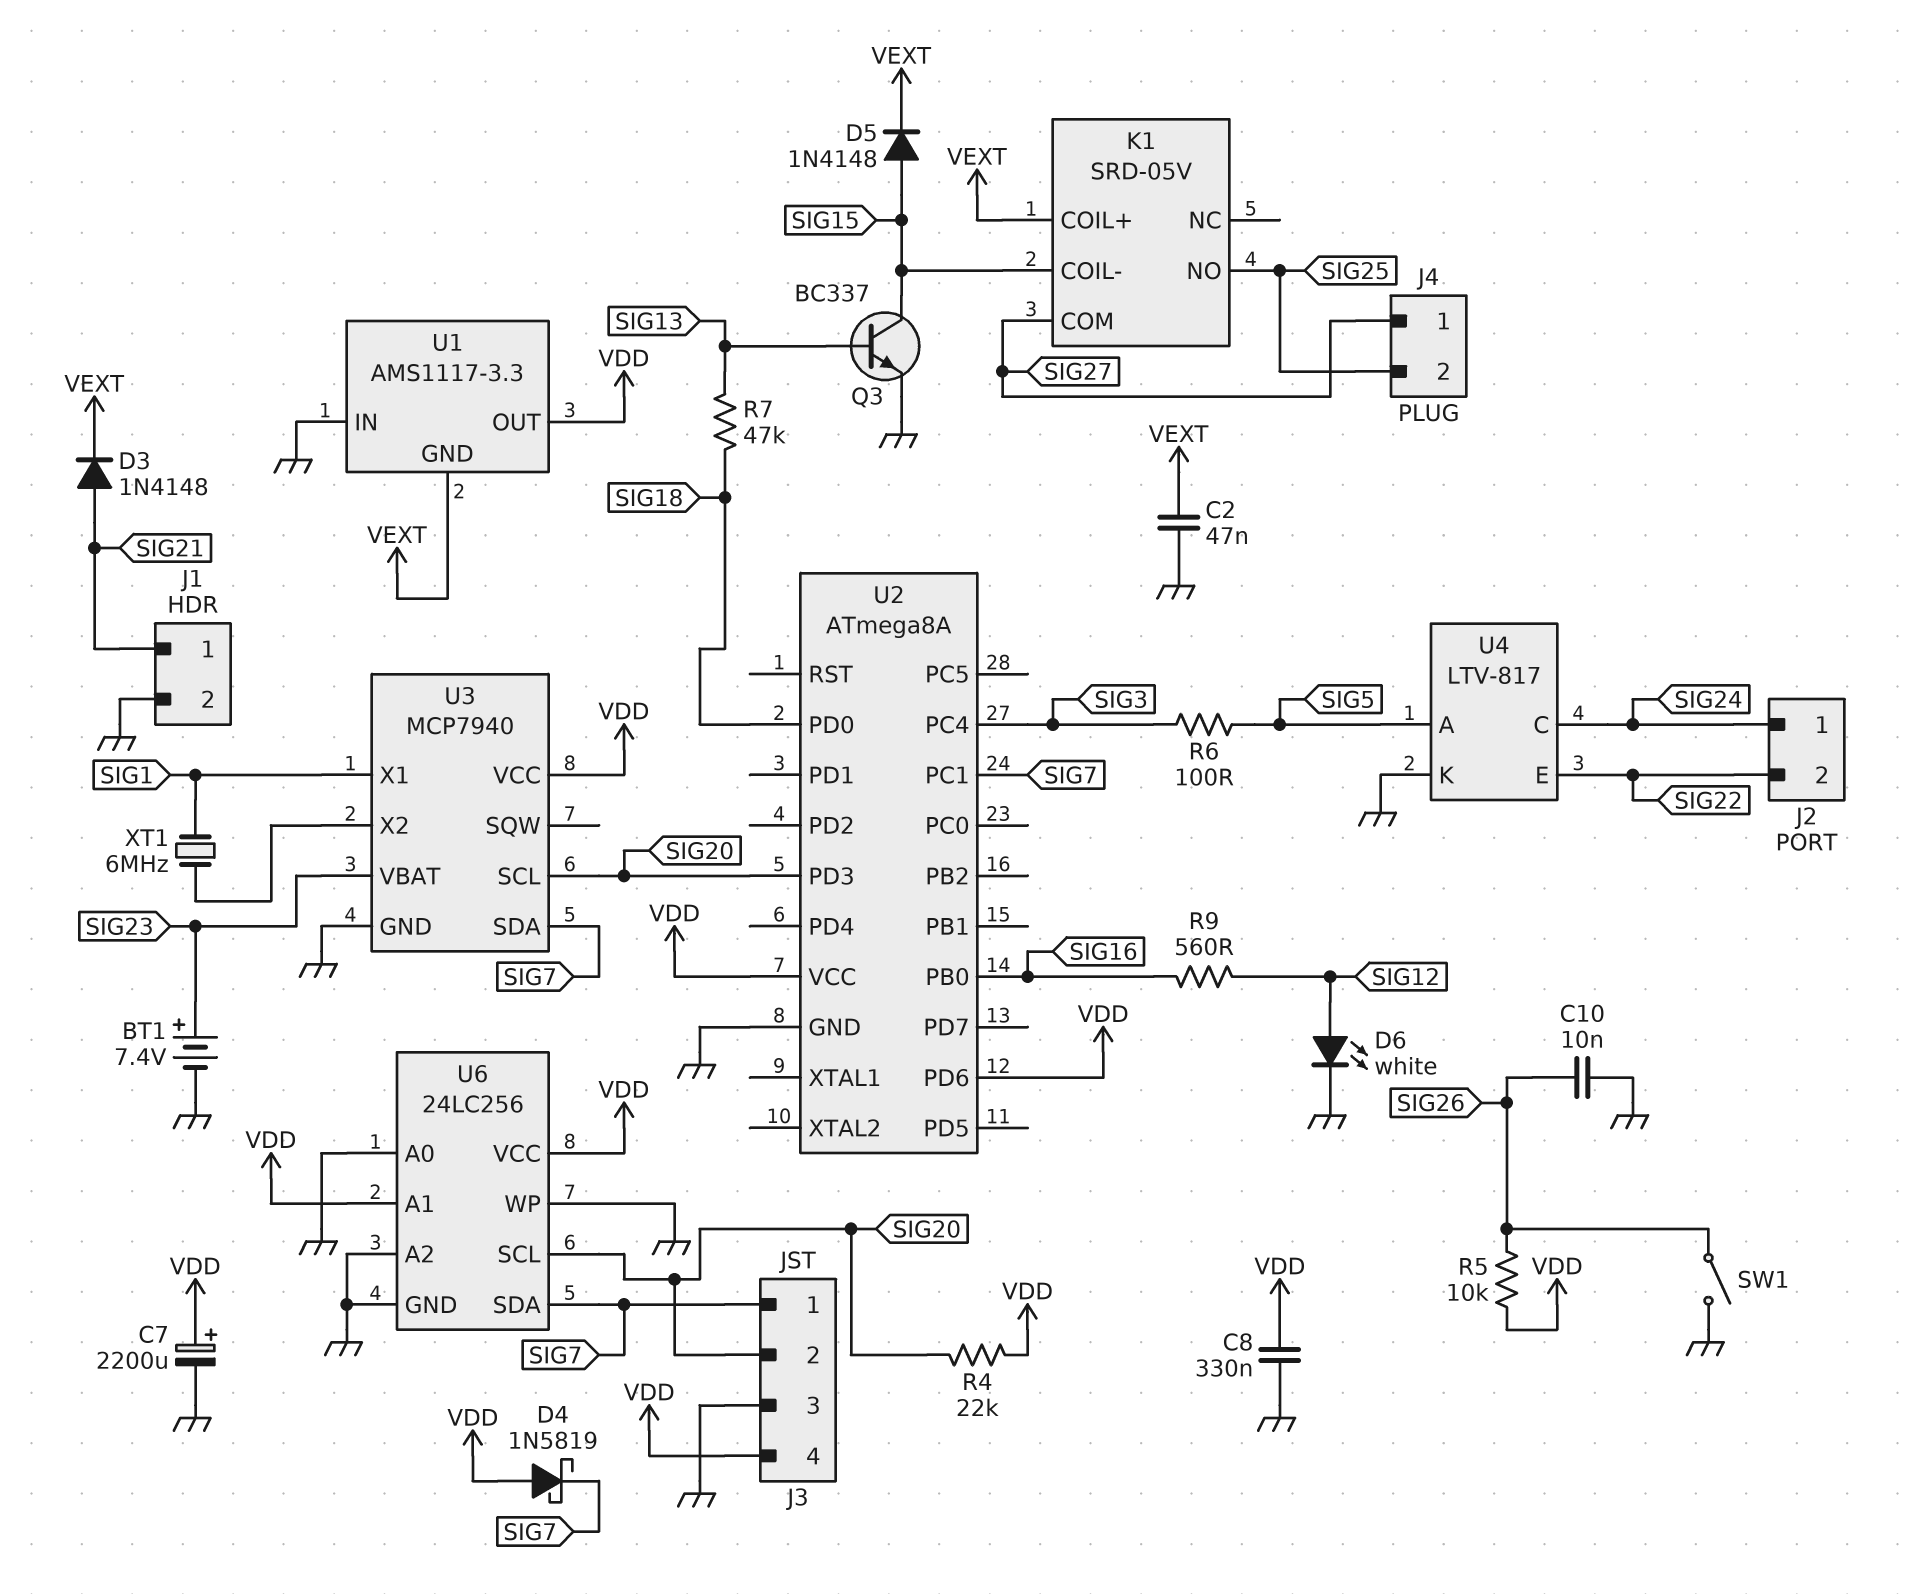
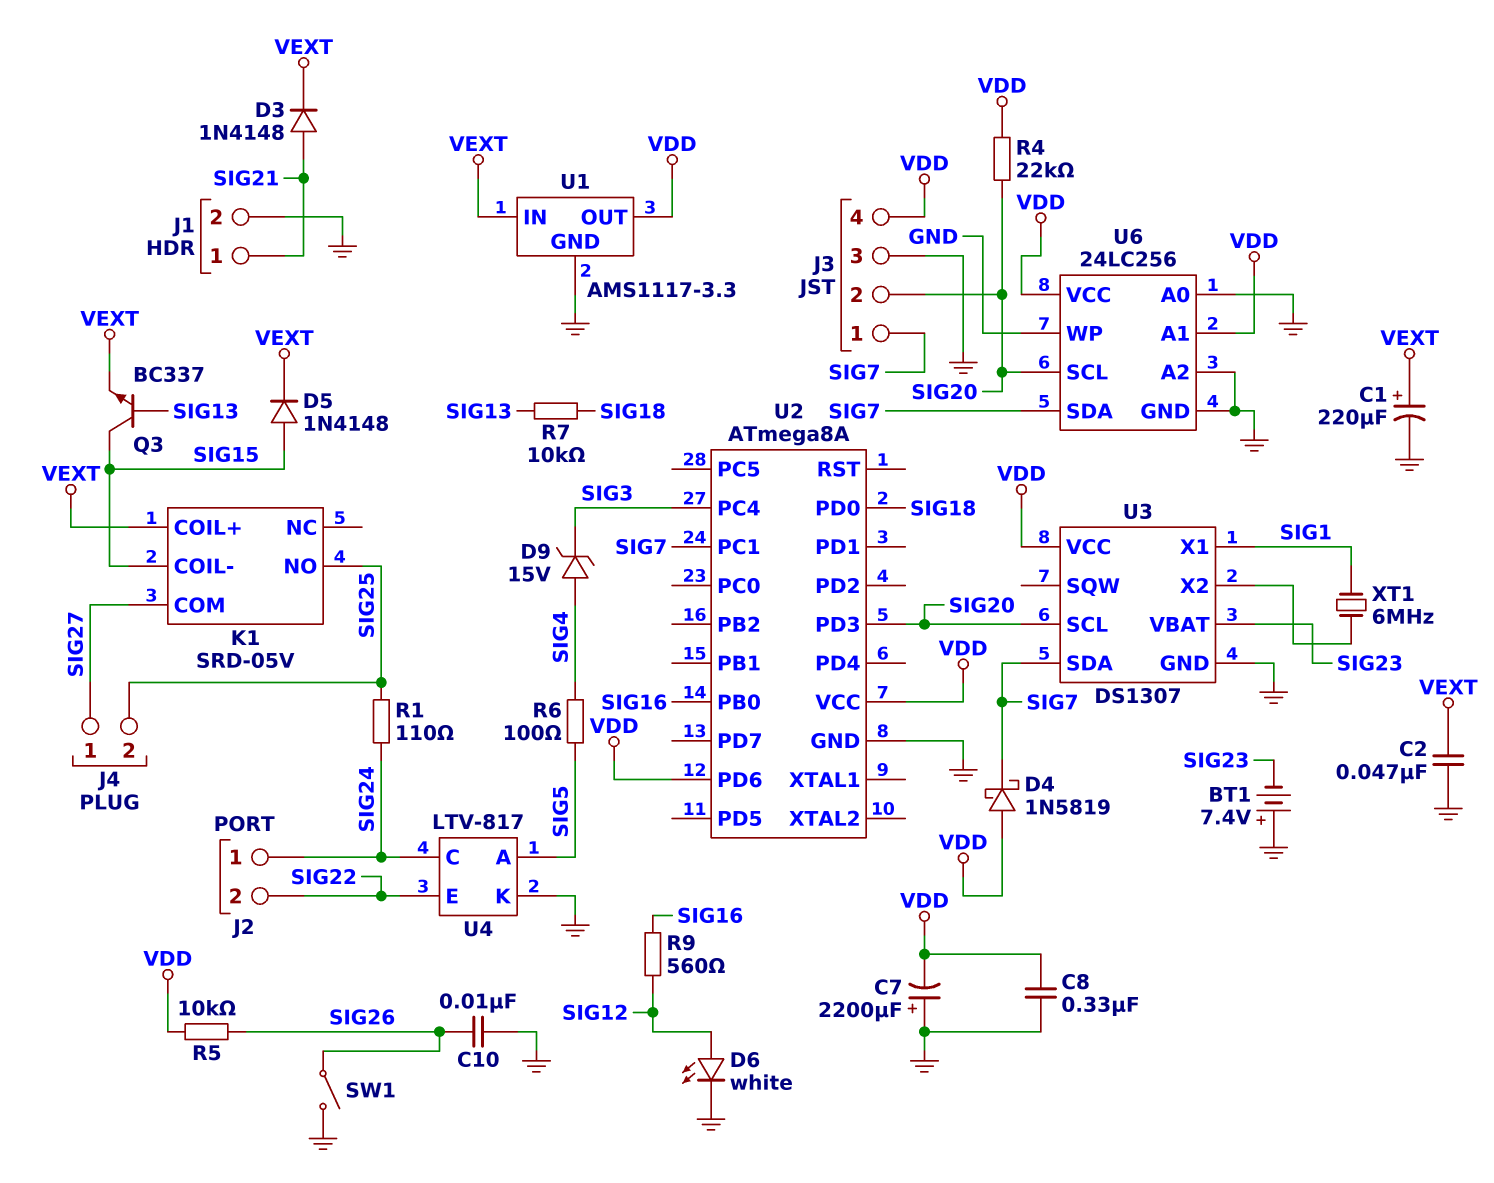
BT1: 7.4V (plus SIG23, minus GND) -> 7.4V (plus GND, minus SIG23)
C1: none -> 220uF (plus VEXT, minus GND)
C7: 2200uF (plus VDD, minus GND) -> 2200uF (plus GND, minus VDD)
D9: none -> zener 15V (A SIG4, K SIG3)
Q3: NPN BC337 (B SIG13, C SIG15, E GND) -> NPN BC337 (B SIG13, C SIG15, E VEXT)
R1: none -> 110 (SIG24, SIG25)
R6: 100 (SIG3, SIG5) -> 100 (SIG4, SIG5)
R7: 47k (SIG13, SIG18) -> 10k (SIG13, SIG18)
U1 pin GND: VEXT -> GND
U1 pin IN: GND -> VEXT
U3: MCP7940 -> DS1307

